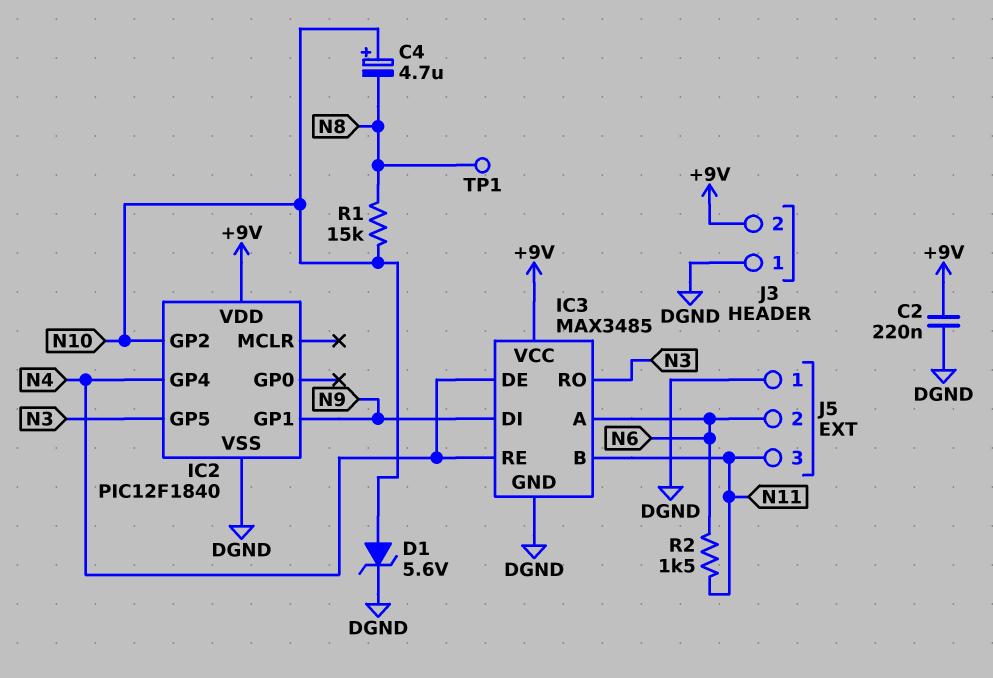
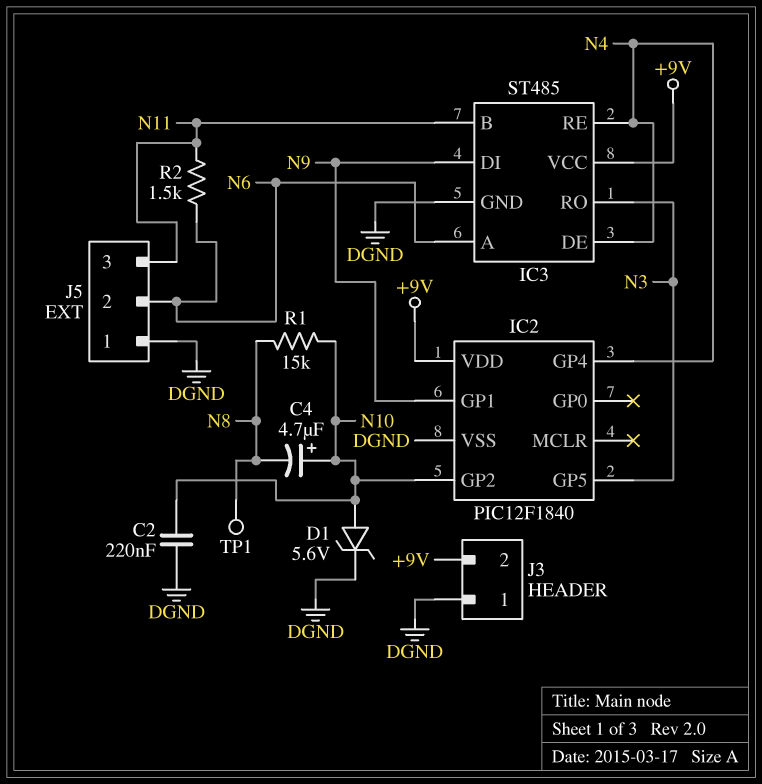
C2: 220nF (+9V, DGND) -> 220nF (DGND, N10)
IC3: MAX3485 -> ST485

